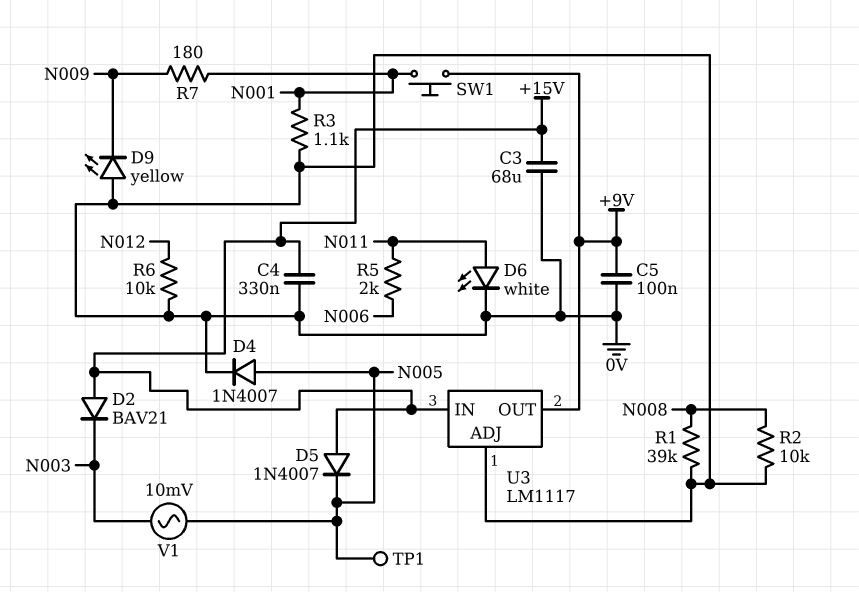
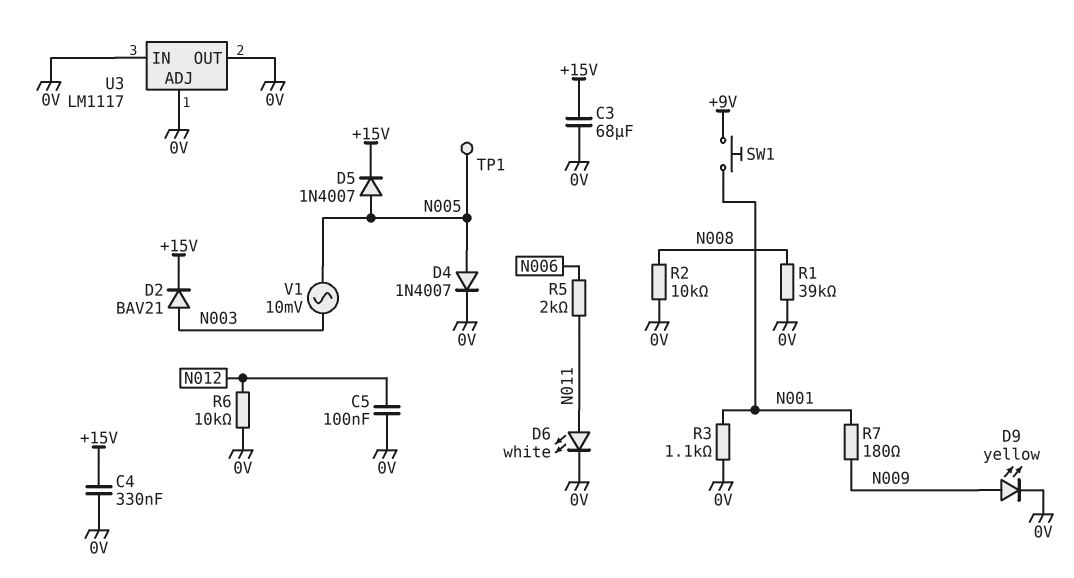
C5: 100nF (+9V, 0V) -> 100nF (0V, N012)
D2: diode BAV21 (A +15V, K N003) -> diode BAV21 (A N003, K +15V)
D5: diode 1N4007 (A +15V, K N005) -> diode 1N4007 (A N005, K +15V)
D9: LED yellow (A 0V, K N009) -> LED yellow (A N009, K 0V)
U3 pin IN: +15V -> 0V
U3 pin OUT: +9V -> 0V

